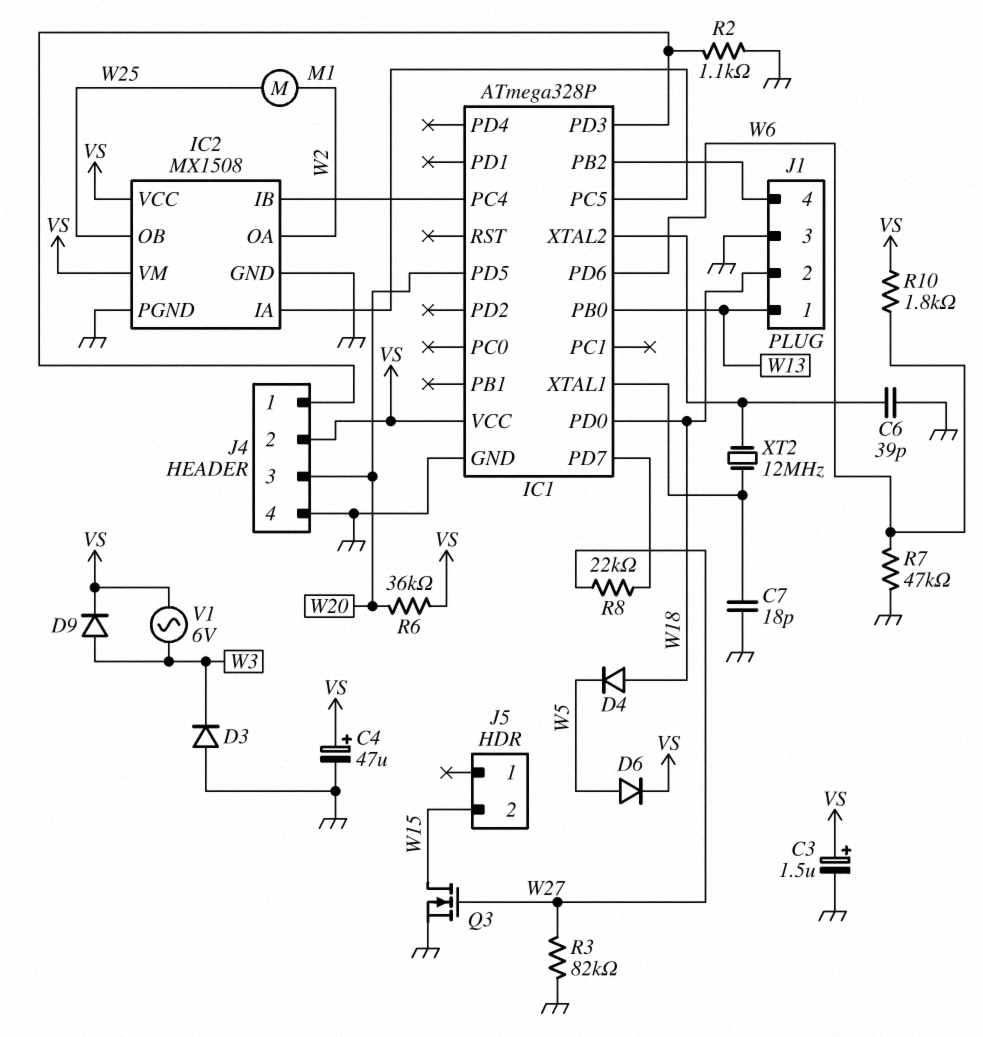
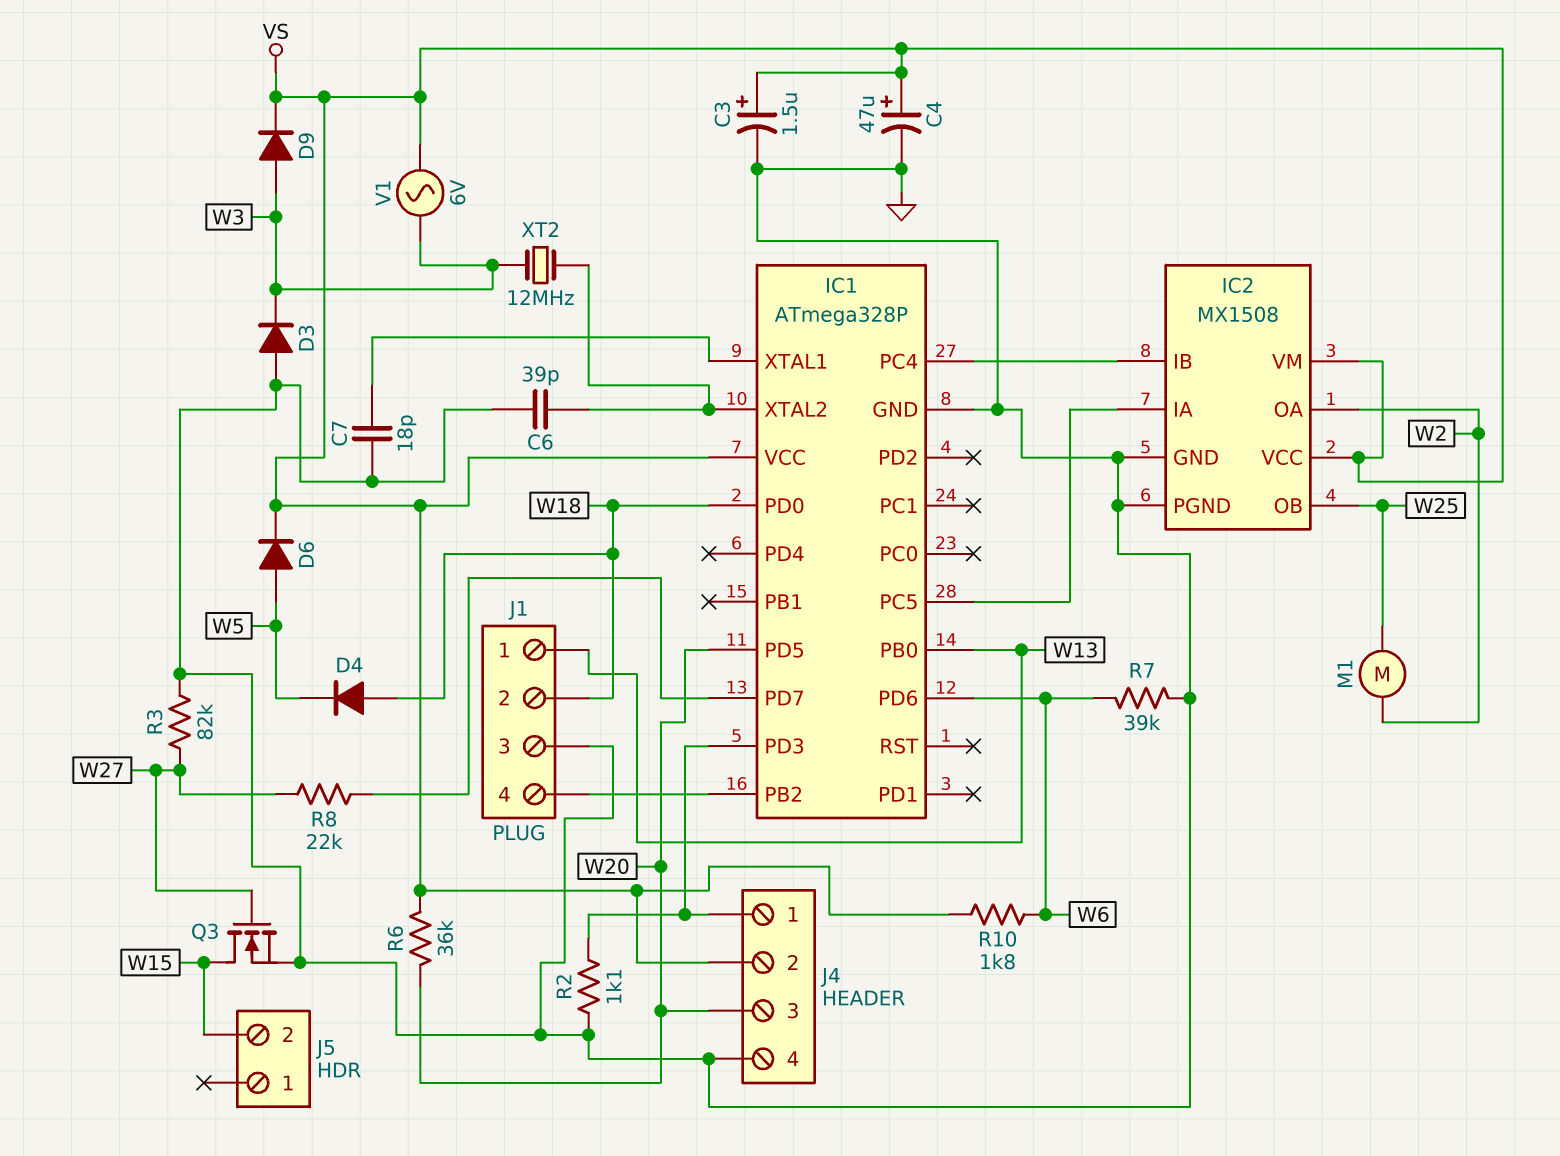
R7: 47k (GND, W6) -> 39k (GND, W6)
XT2: 12MHz (IC1/XTAL1, IC1/XTAL2) -> 12MHz (IC1/XTAL2, W3)

